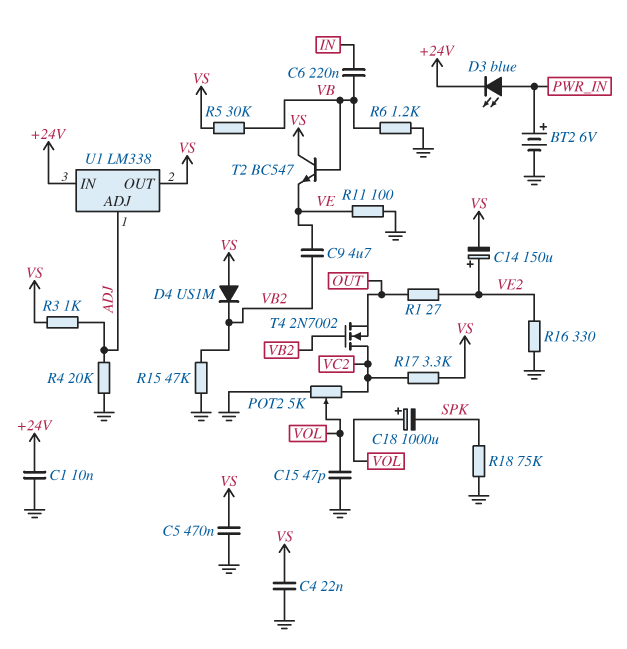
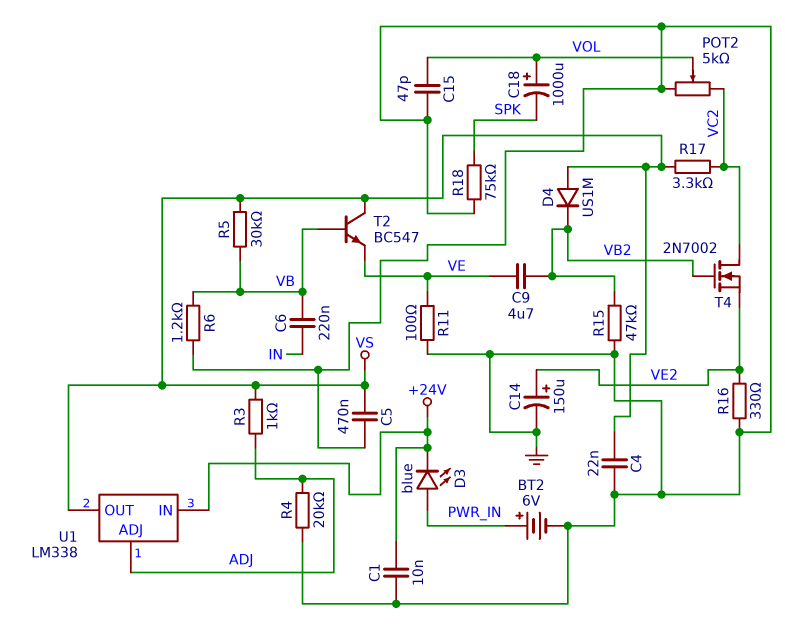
C14: 150uF (plus VE2, minus VS) -> 150uF (plus VE2, minus GND)
R1: 27 (OUT, VE2) -> none
T4: NMOS 2N7002 (G VB2, D VC2, S OUT) -> NMOS 2N7002 (G VB2, D VC2, S VE2)

